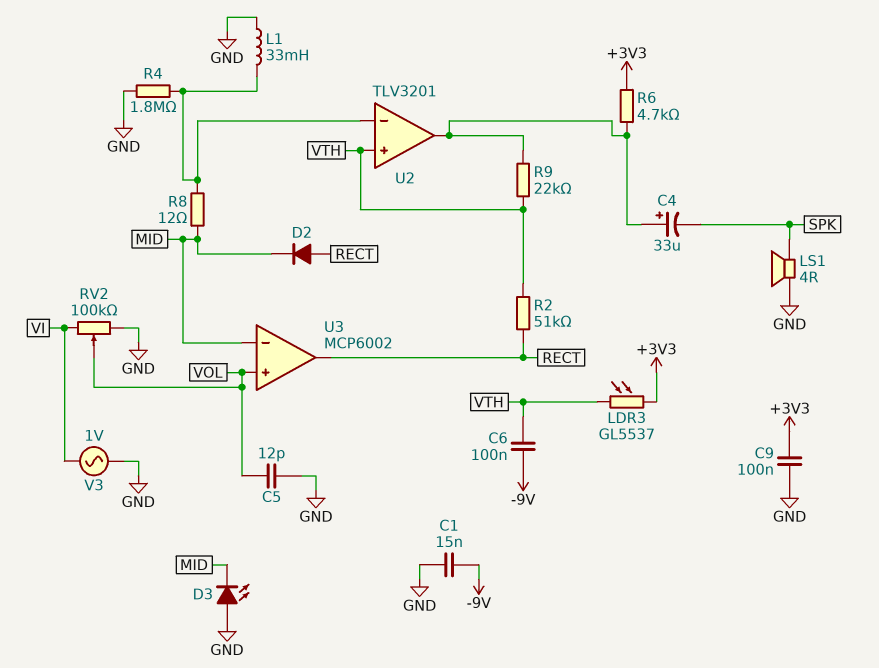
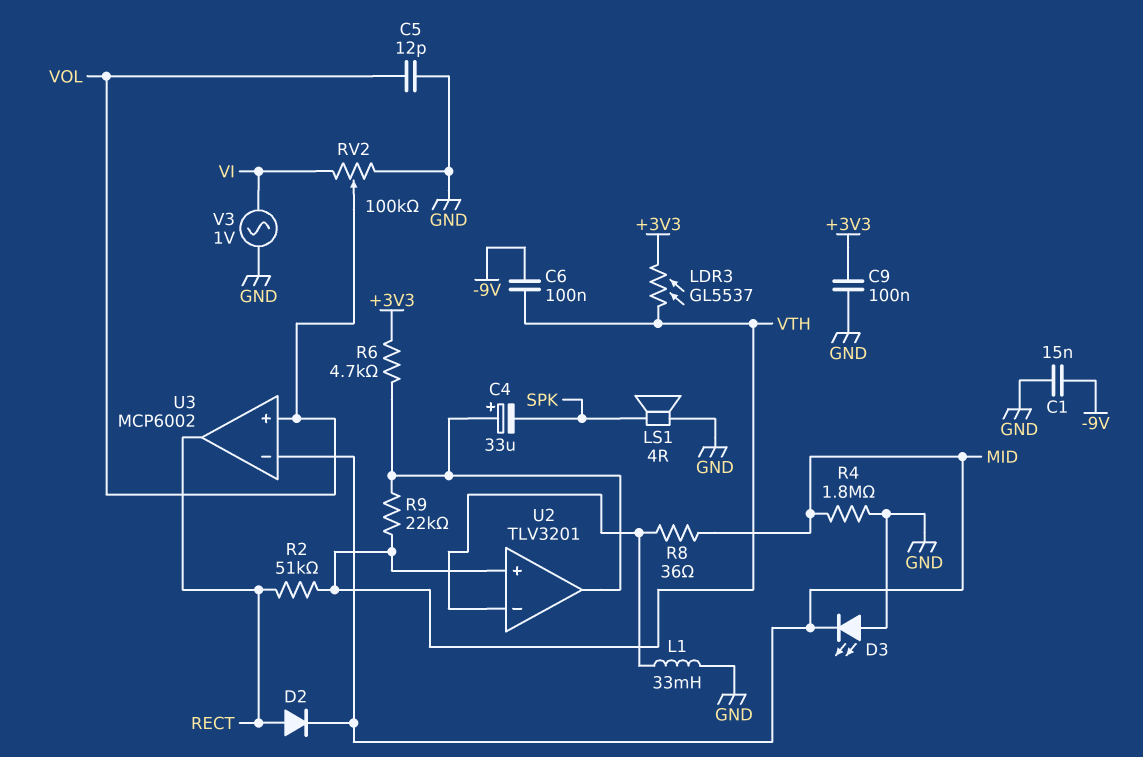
R4: 1.8M (GND, U2/in-) -> 1.8M (GND, MID)
R8: 12 (MID, U2/in-) -> 36 (MID, U2/in-)

